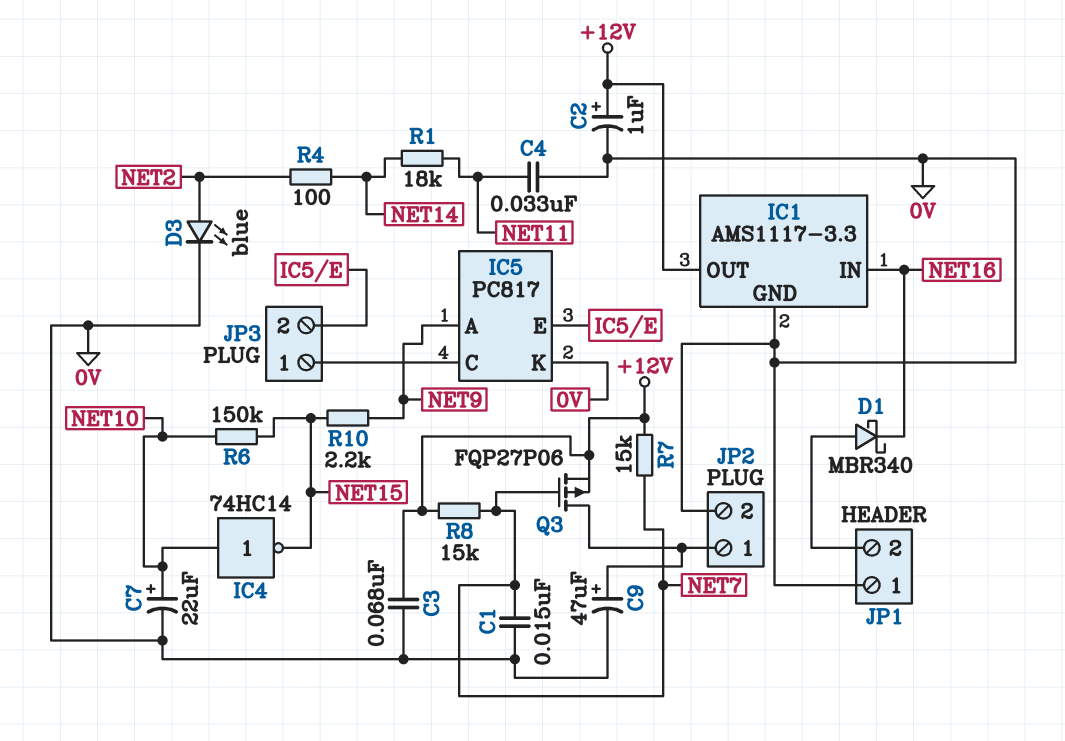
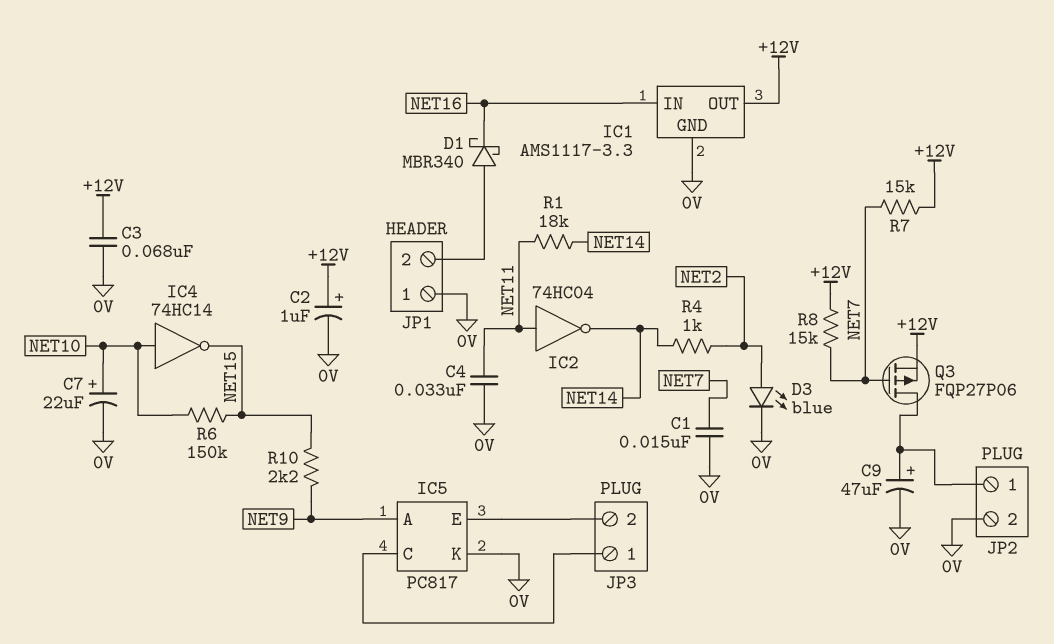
IC2: none -> NOT 74HC04 (in NET11, out NET14)
R4: 100 (NET2, NET14) -> 1k (NET2, NET14)

